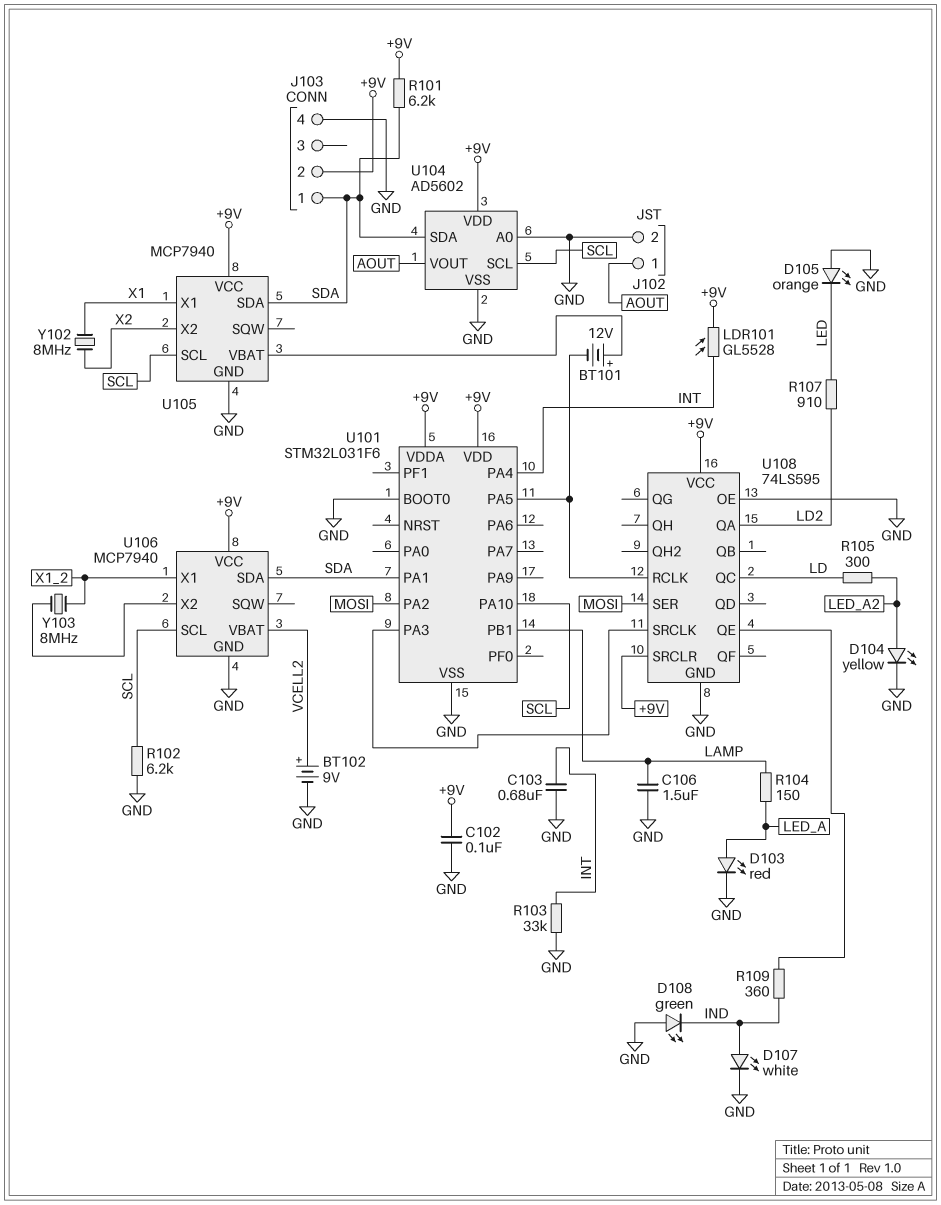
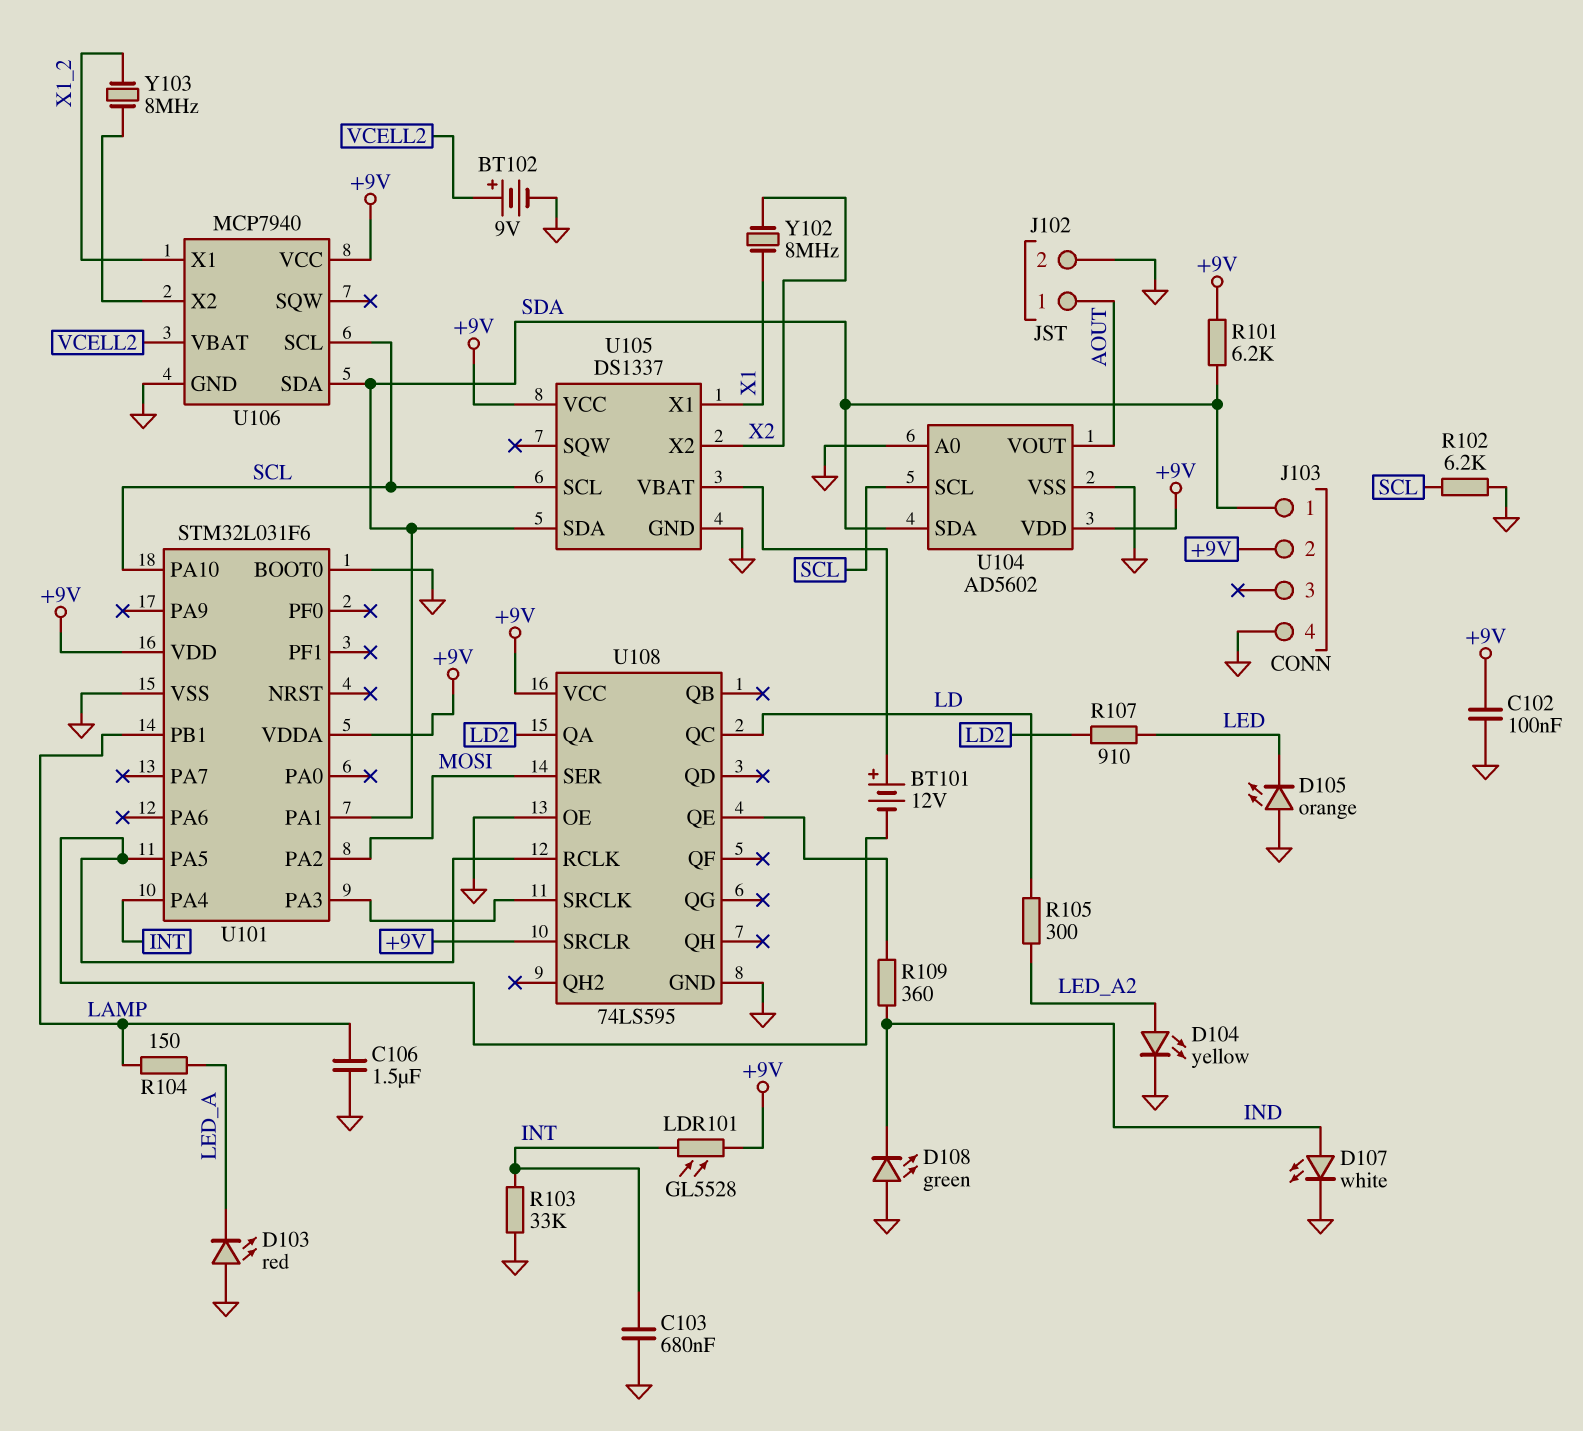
D103: LED red (A LED_A, K GND) -> LED red (A GND, K LED_A)
U105: MCP7940 -> DS1337

